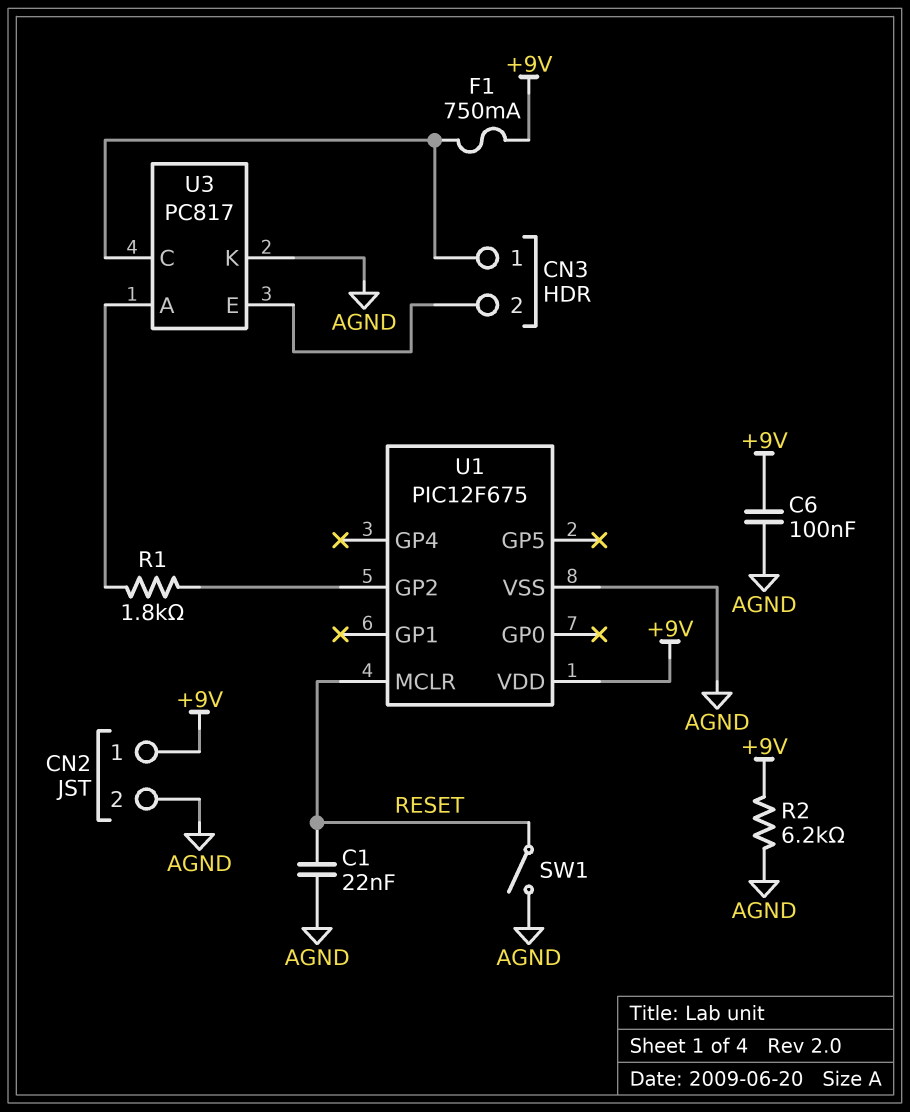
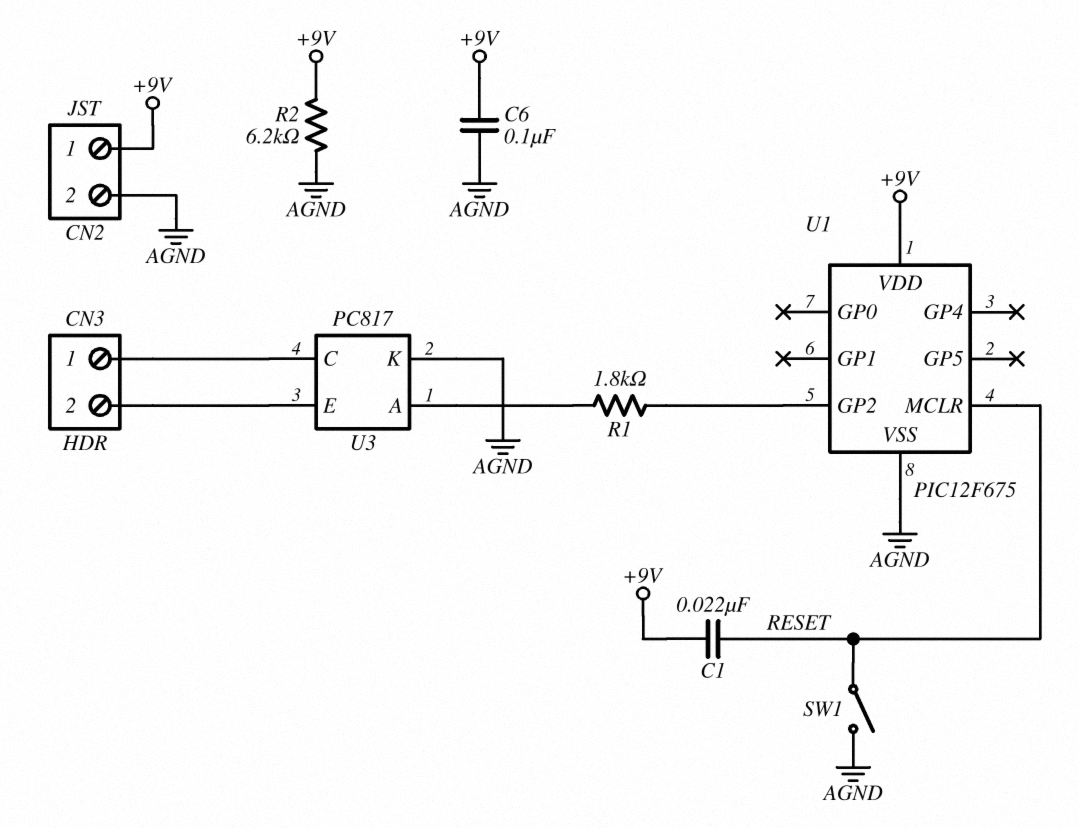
C1: 22nF (AGND, RESET) -> 22nF (+9V, RESET)
F1: 750mA (+9V, CN3/1) -> none

